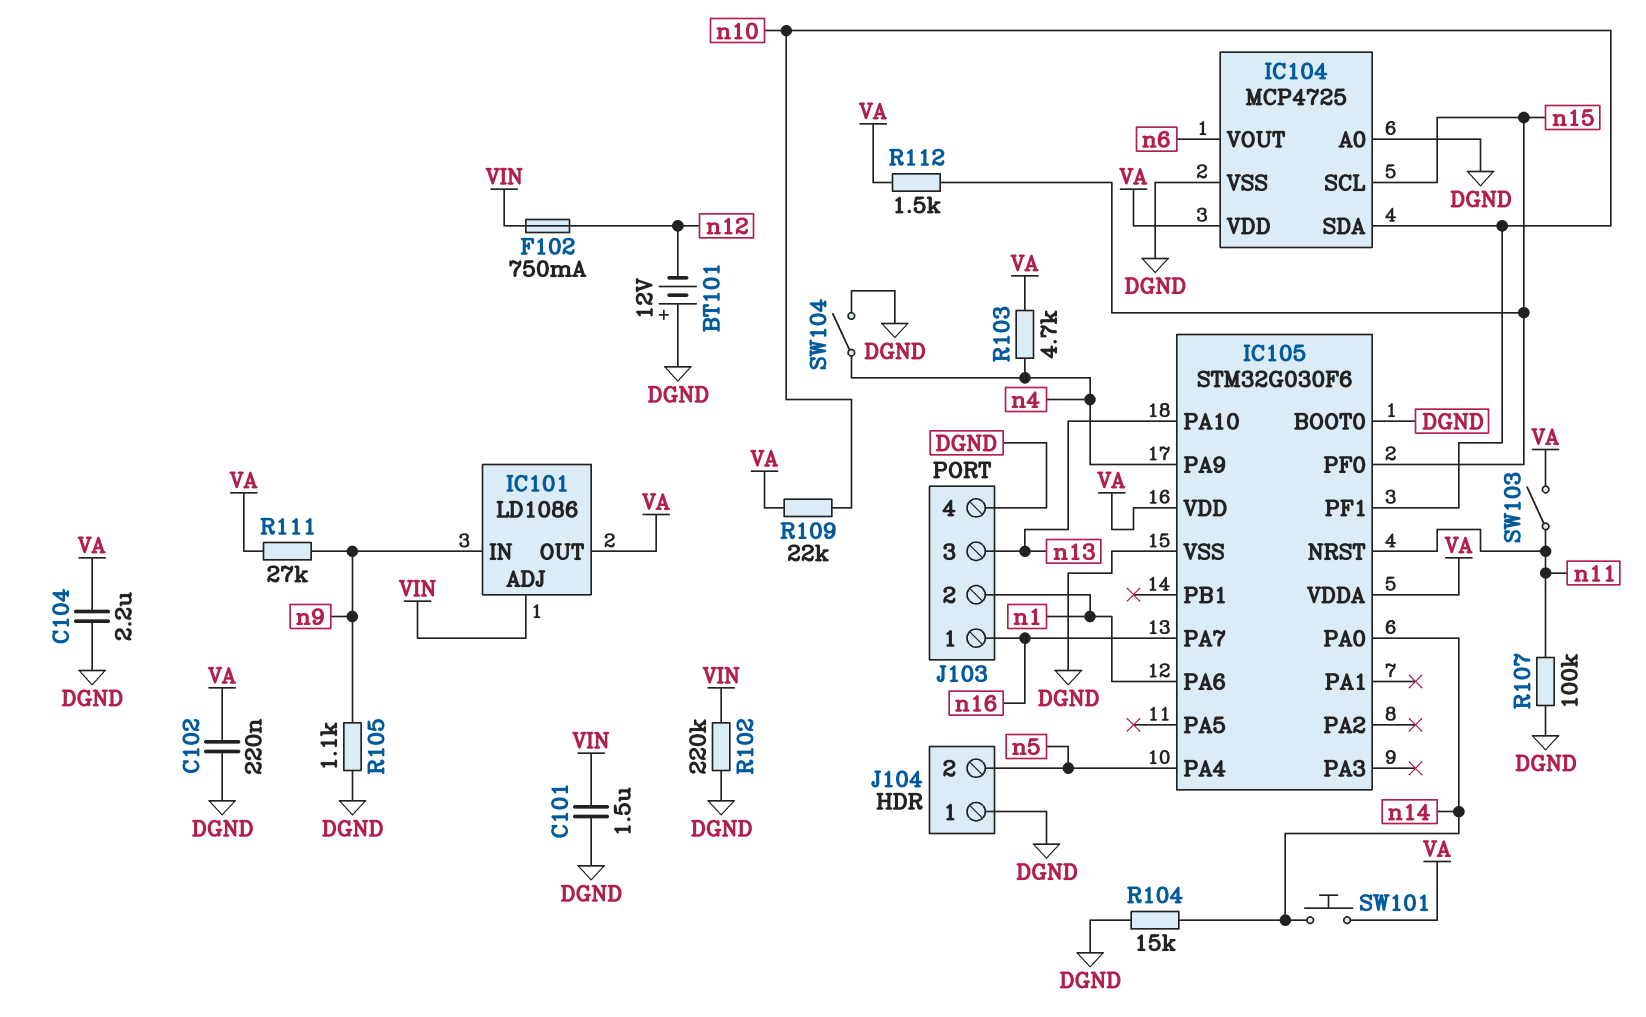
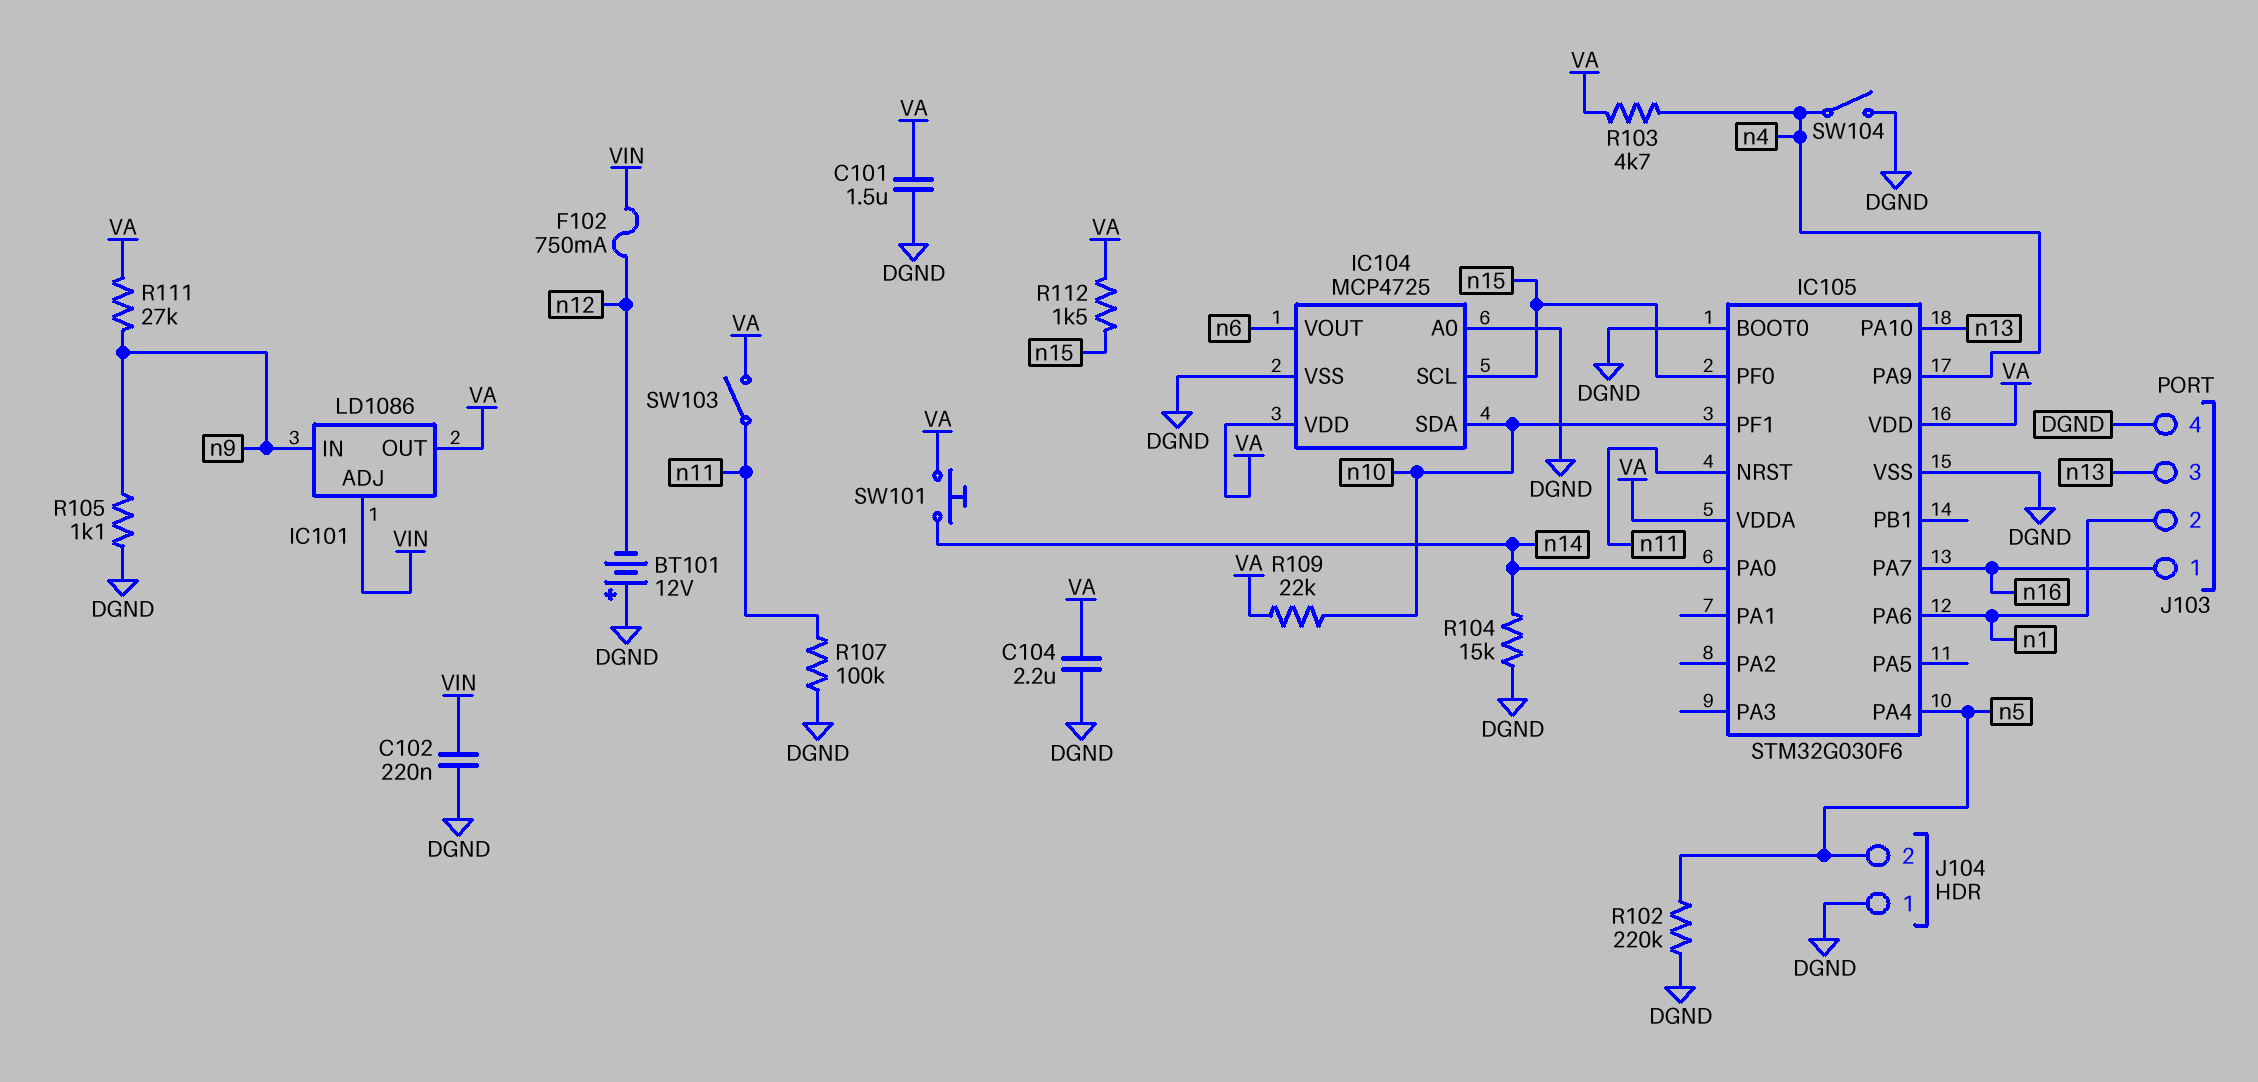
C101: 1.5uF (DGND, VIN) -> 1.5uF (DGND, VA)
C102: 220nF (DGND, VA) -> 220nF (DGND, VIN)
R102: 220k (DGND, VIN) -> 220k (DGND, n5)

